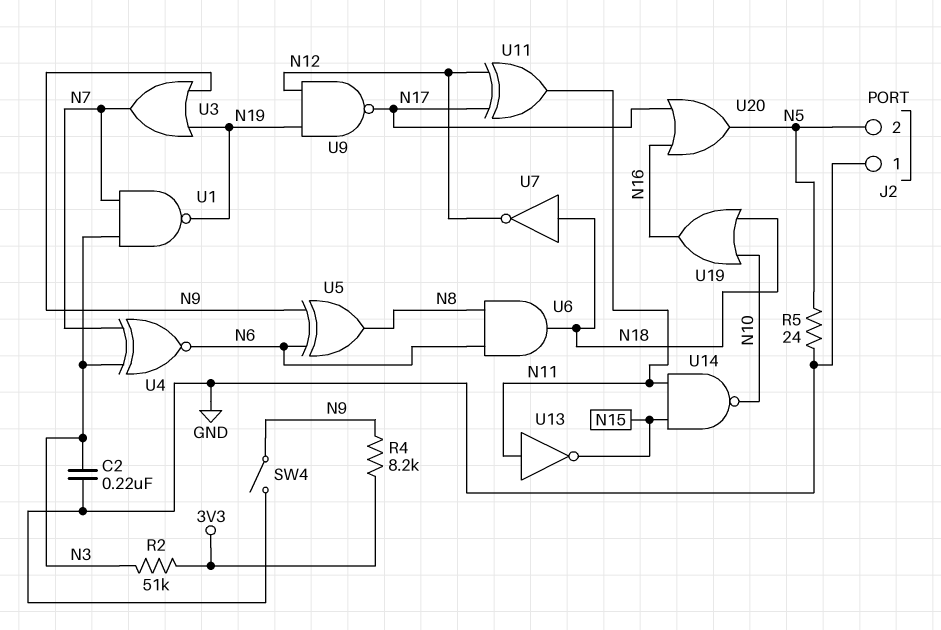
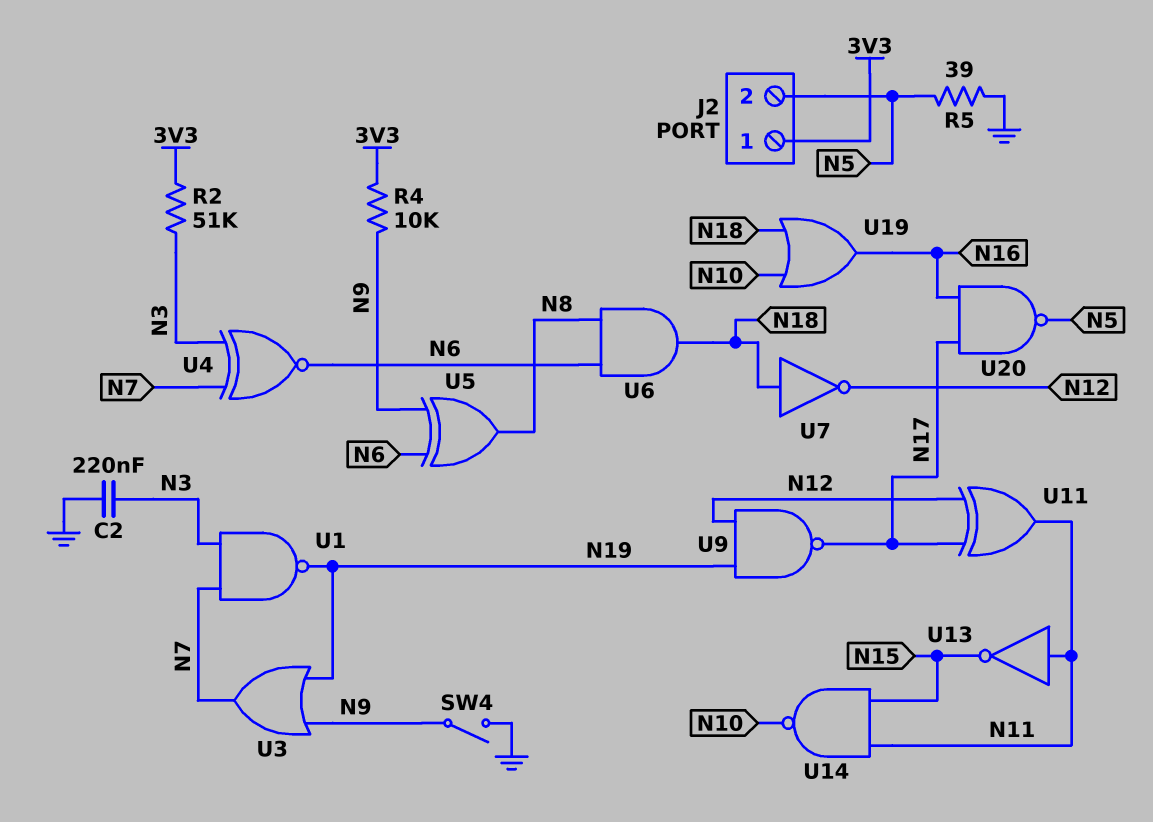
J2 pin 1: GND -> 3V3
R4: 8.2k (3V3, N9) -> 10k (3V3, N9)
R5: 24 (GND, N5) -> 39 (GND, N5)
U20: OR (in N16, in N17, out N5) -> NAND (in N16, in N17, out N5)

